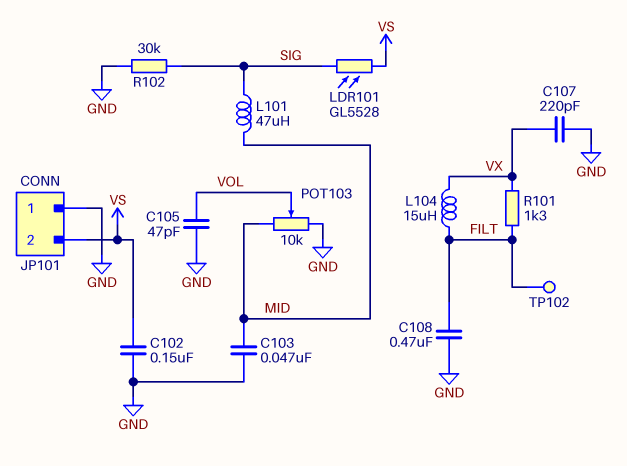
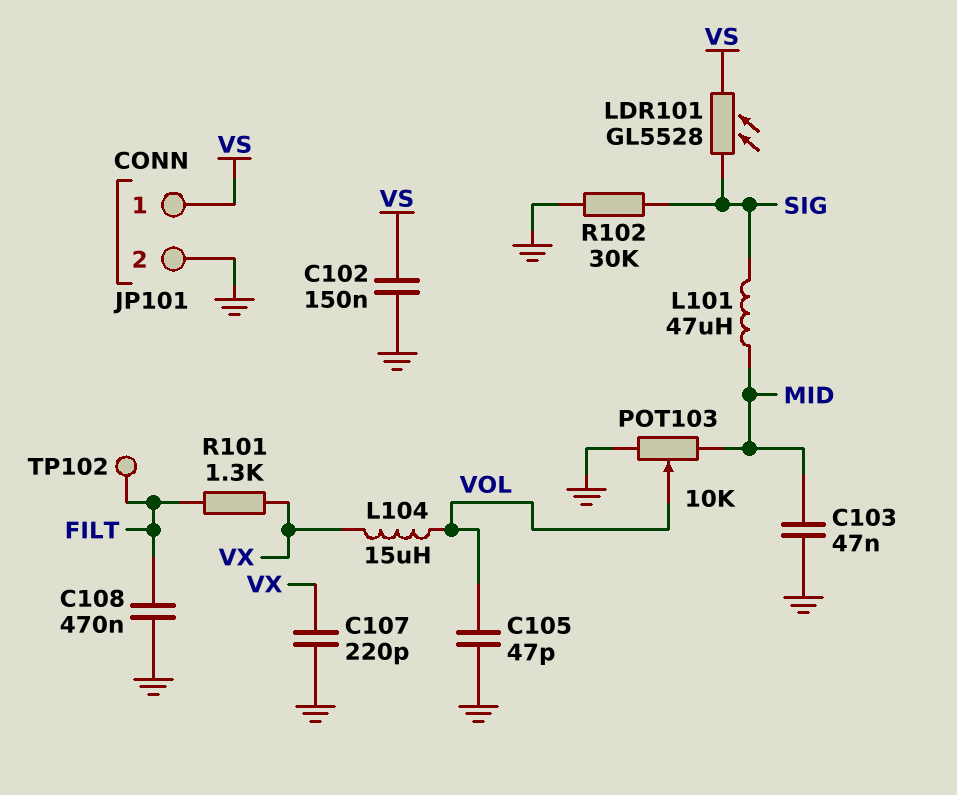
JP101 pin 1: GND -> VS
JP101 pin 2: VS -> GND
L104: 15uH (FILT, VX) -> 15uH (VOL, VX)

